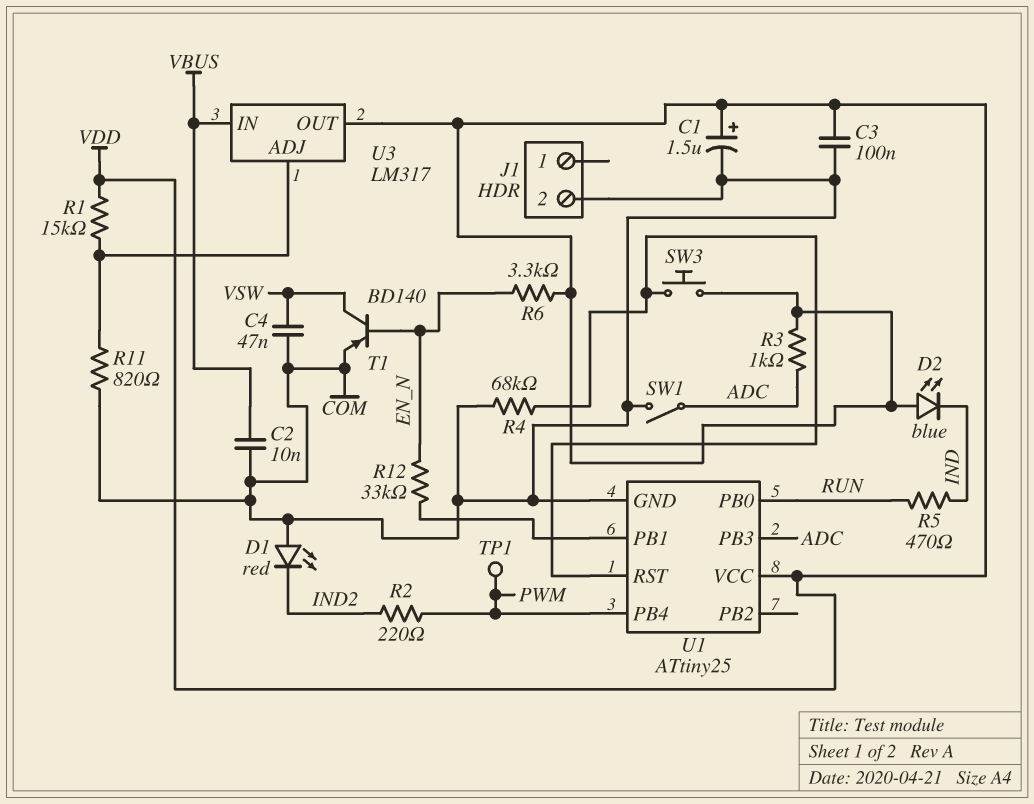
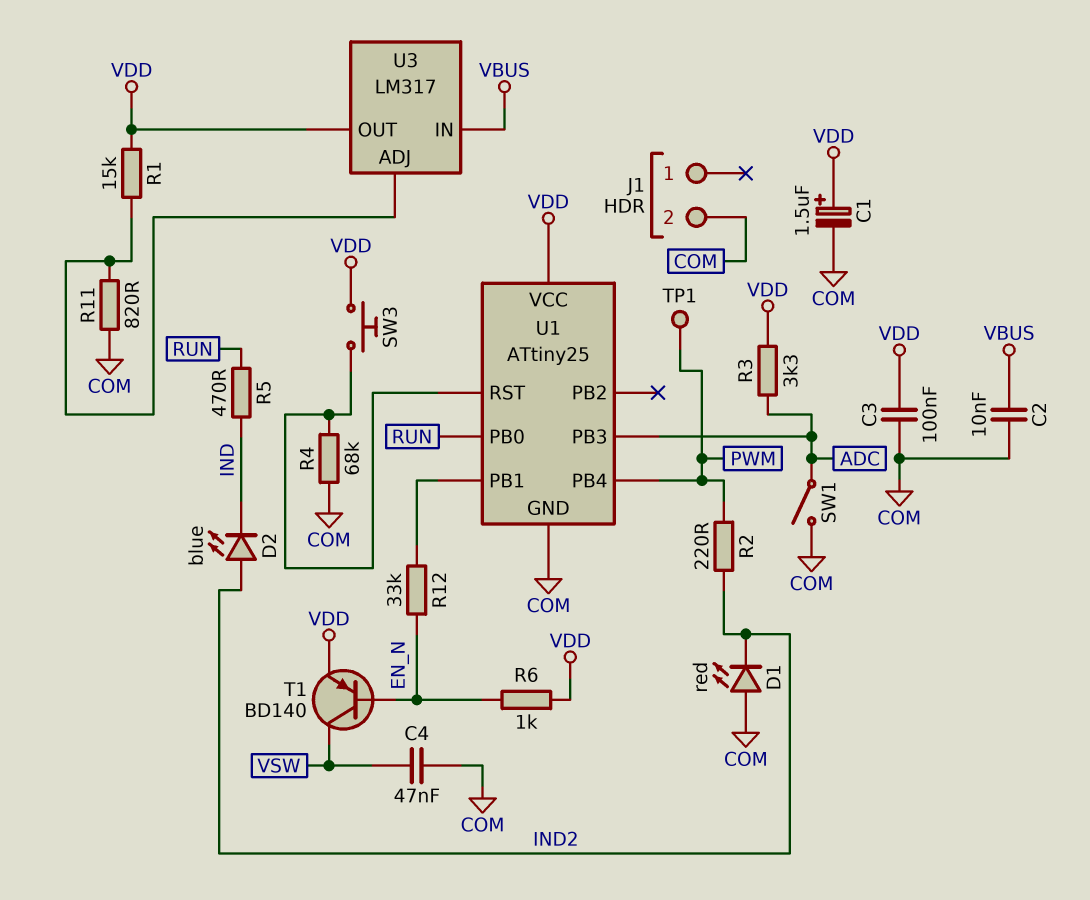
D2: LED blue (A VDD, K IND) -> LED blue (A IND2, K IND)
R3: 1k (ADC, VDD) -> 3.3k (ADC, VDD)
R6: 3.3k (EN_N, VDD) -> 1k (EN_N, VDD)
T1: PNP BD140 (B EN_N, C VSW, E COM) -> PNP BD140 (B EN_N, C VSW, E VDD)

